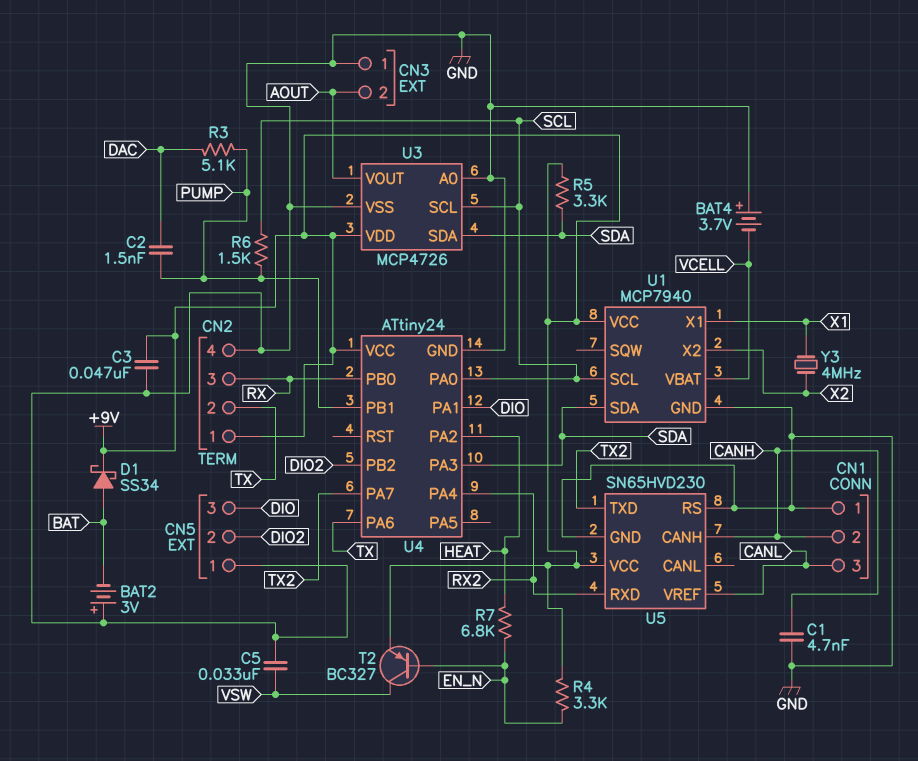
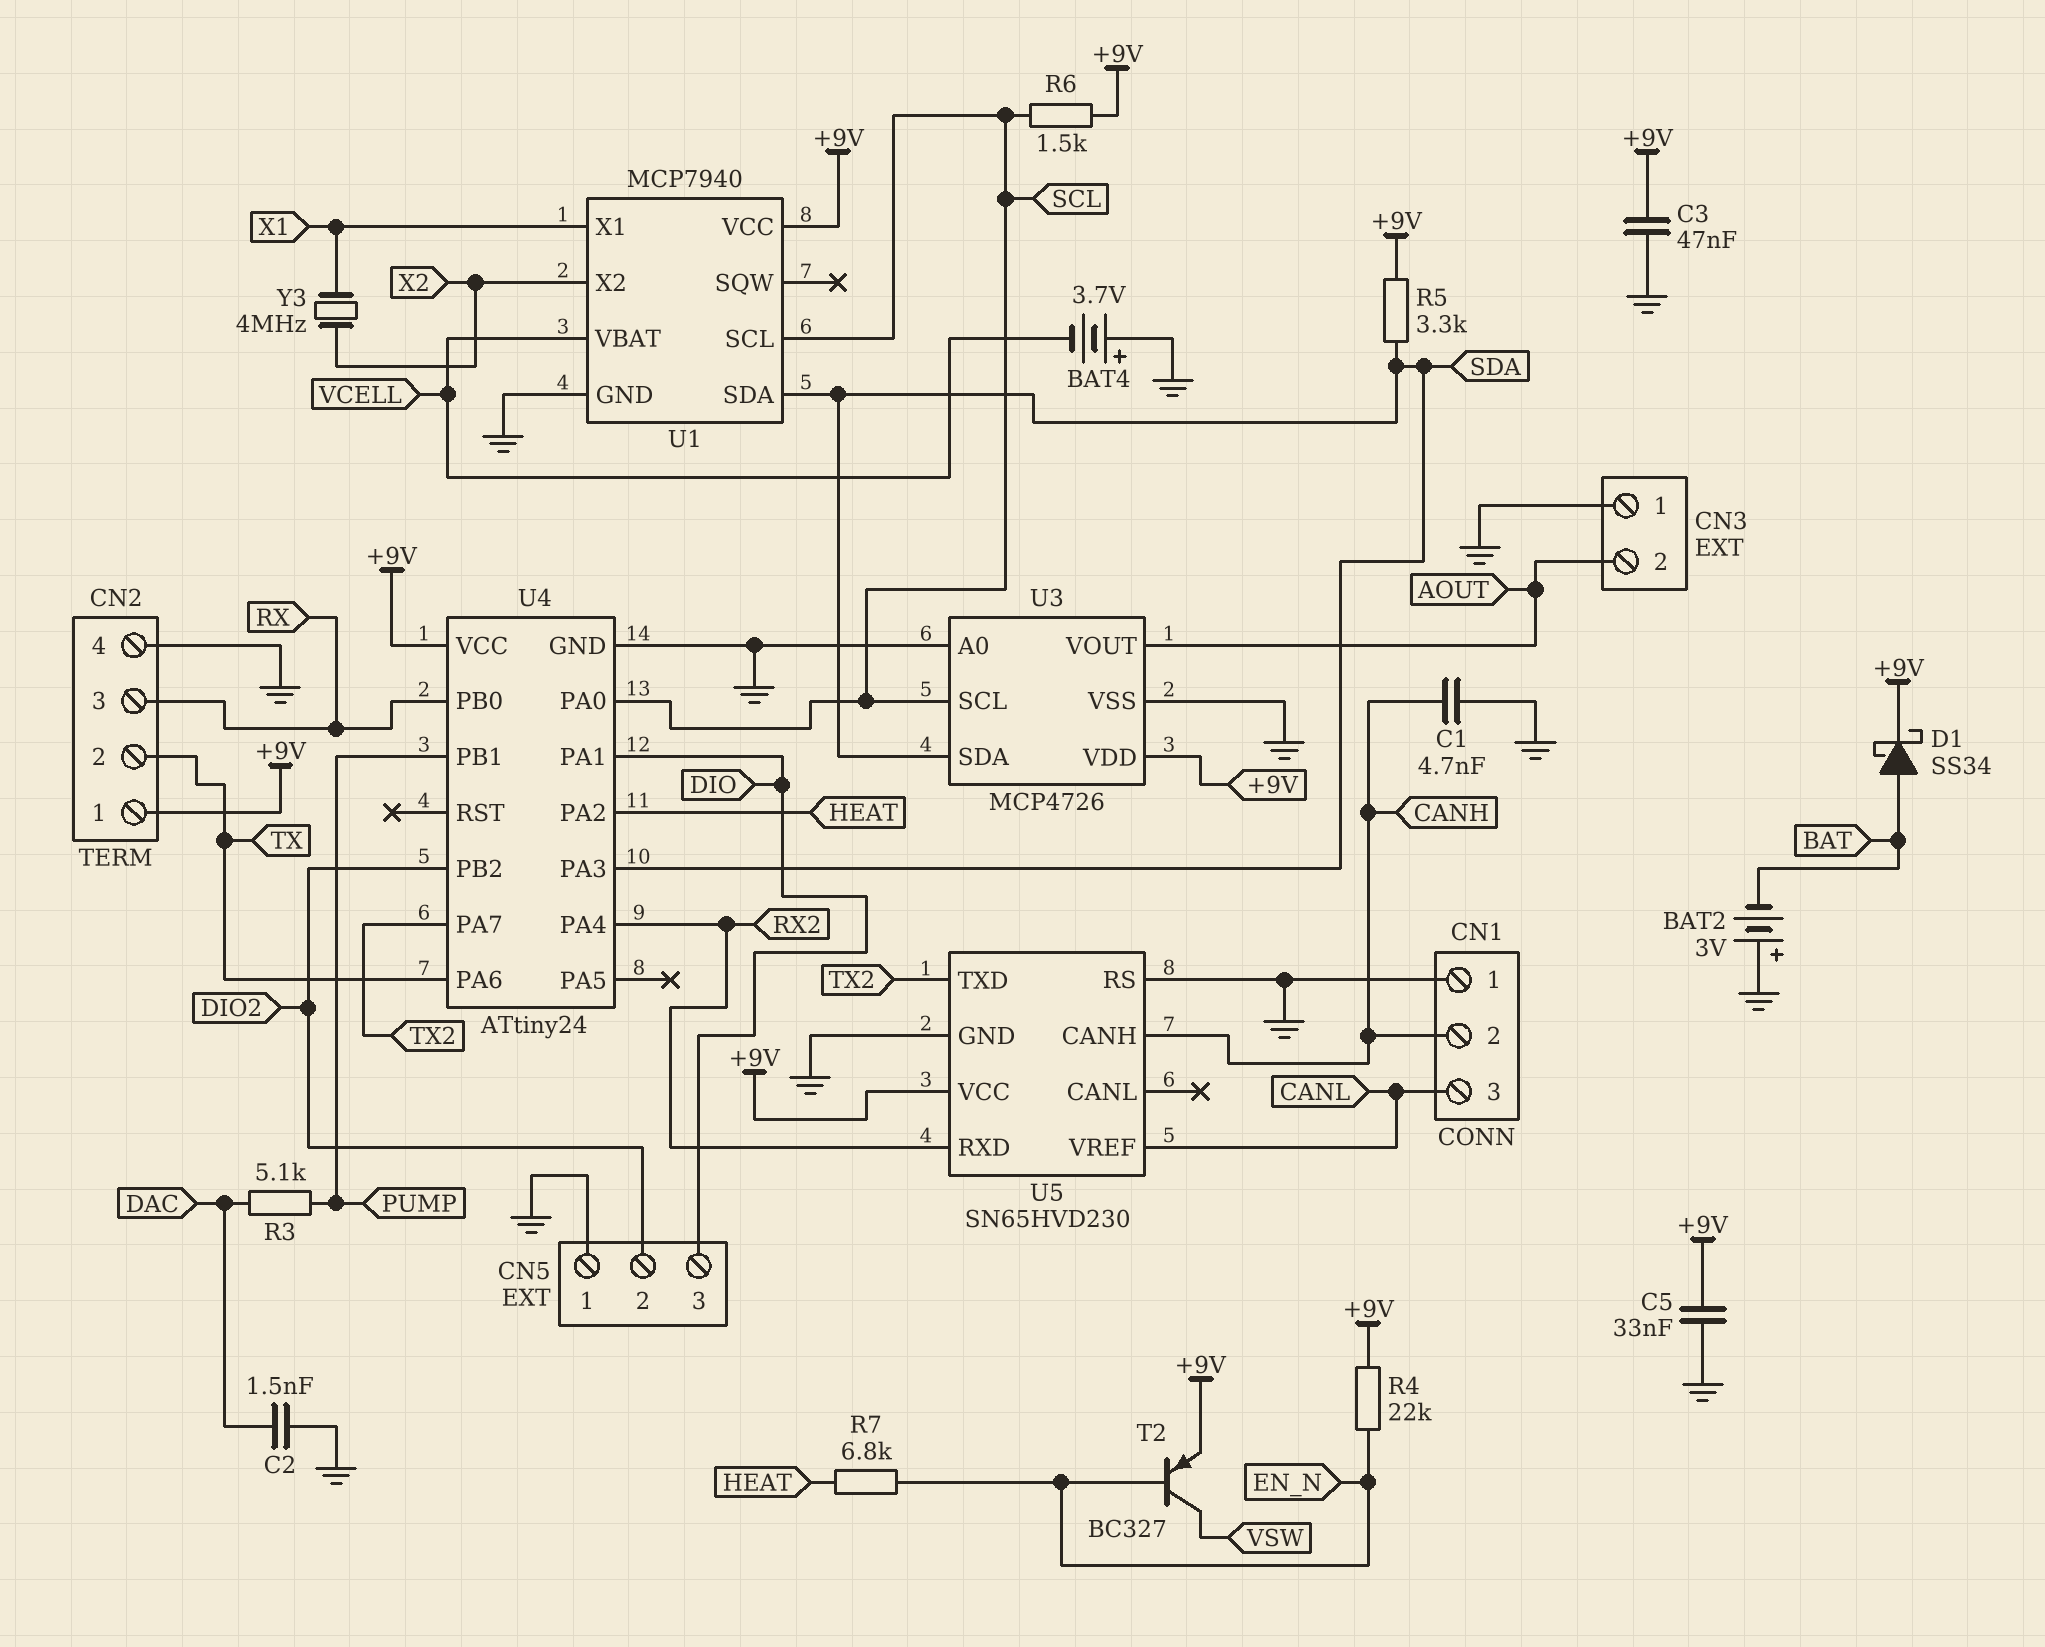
C2: 1.5nF (DAC, PUMP) -> 1.5nF (DAC, GND)
C5: 33nF (GND, VSW) -> 33nF (+9V, GND)
R4: 3.3k (+9V, EN_N) -> 22k (+9V, EN_N)
R6: 1.5k (PUMP, SCL) -> 1.5k (+9V, SCL)

